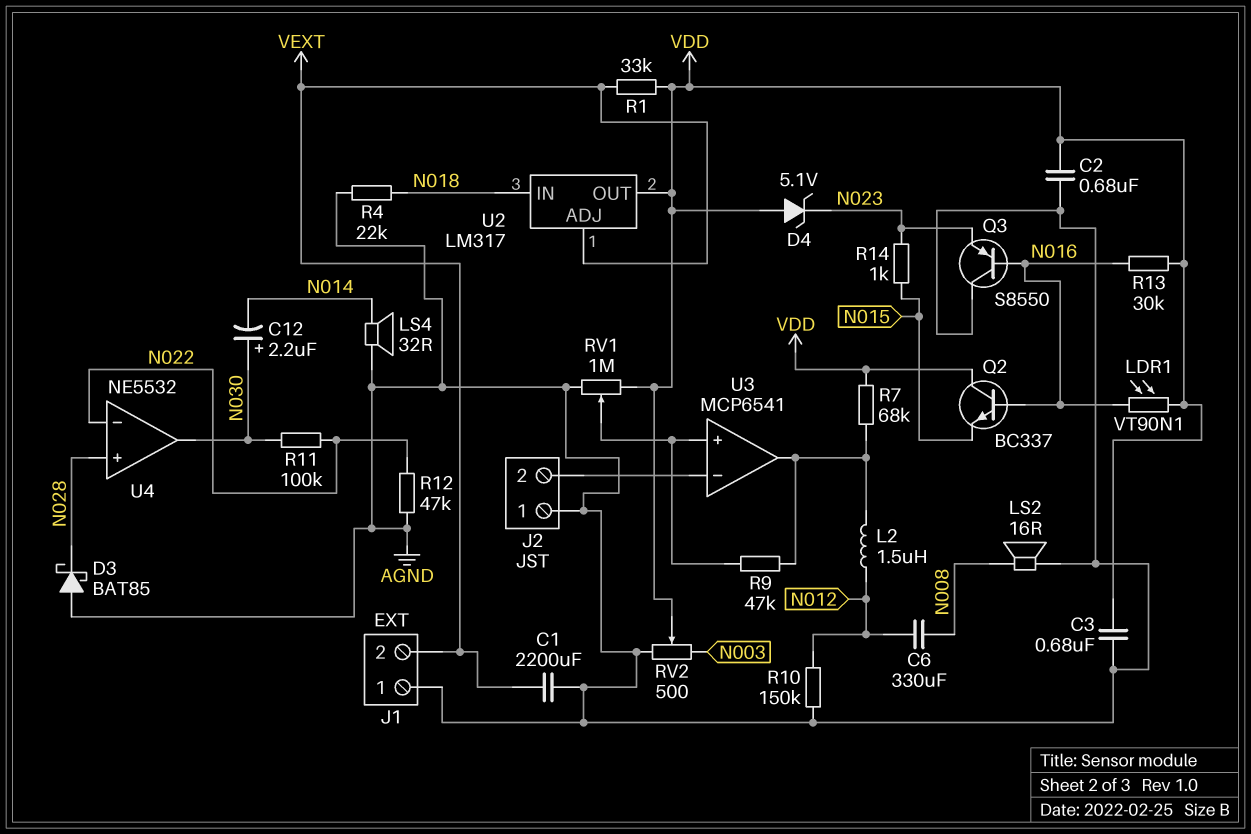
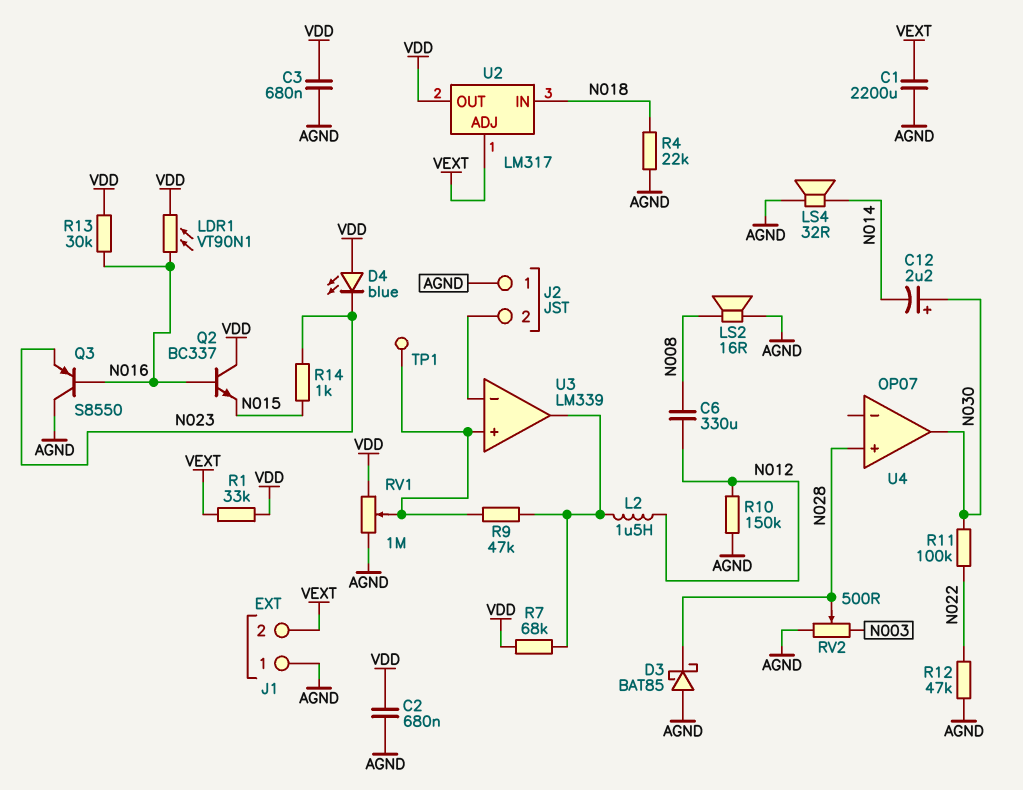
D4: zener 5.1V (A VDD, K N023) -> LED blue (A VDD, K N023)
RV2: 500 (AGND, N003, wiper VDD) -> 500 (AGND, N003, wiper N028)
TP1: none -> test point (U3/in+)
U3: MCP6541 -> LM339
U4: NE5532 -> OP07
U4 pin in-: N022 -> none

